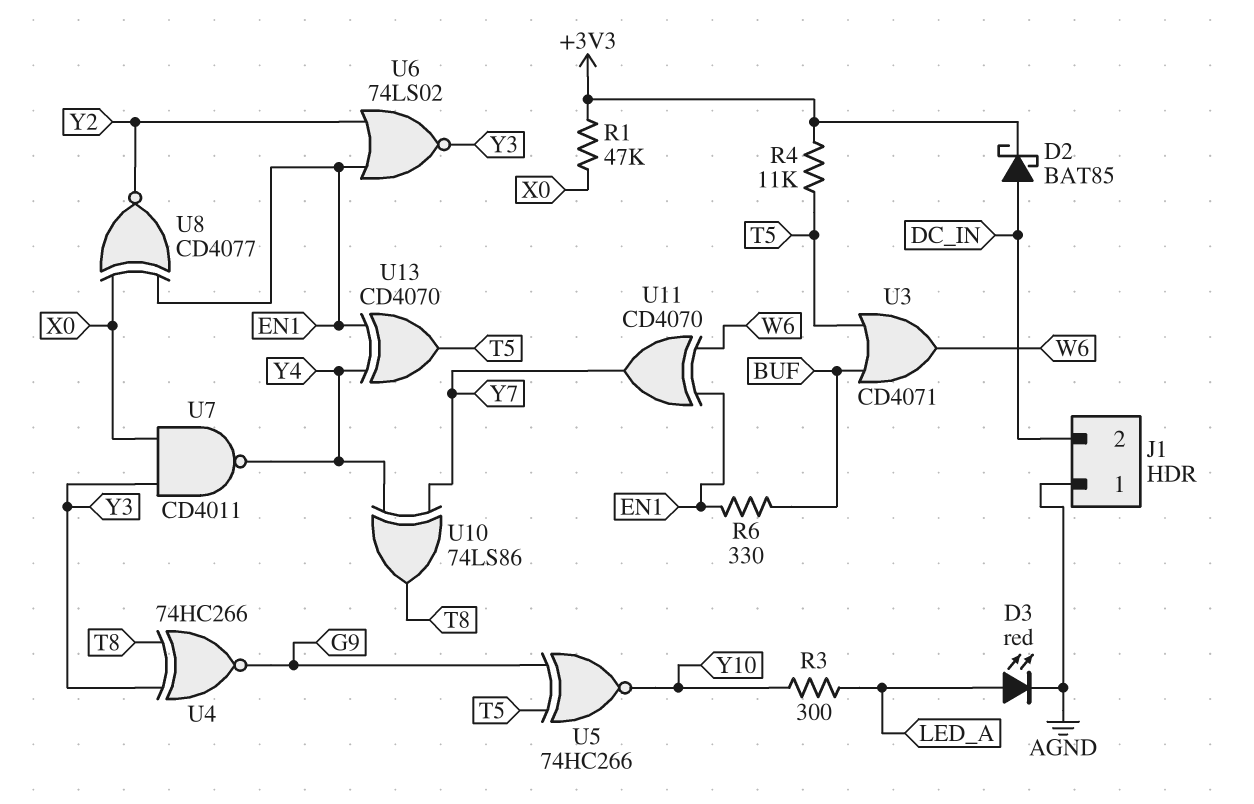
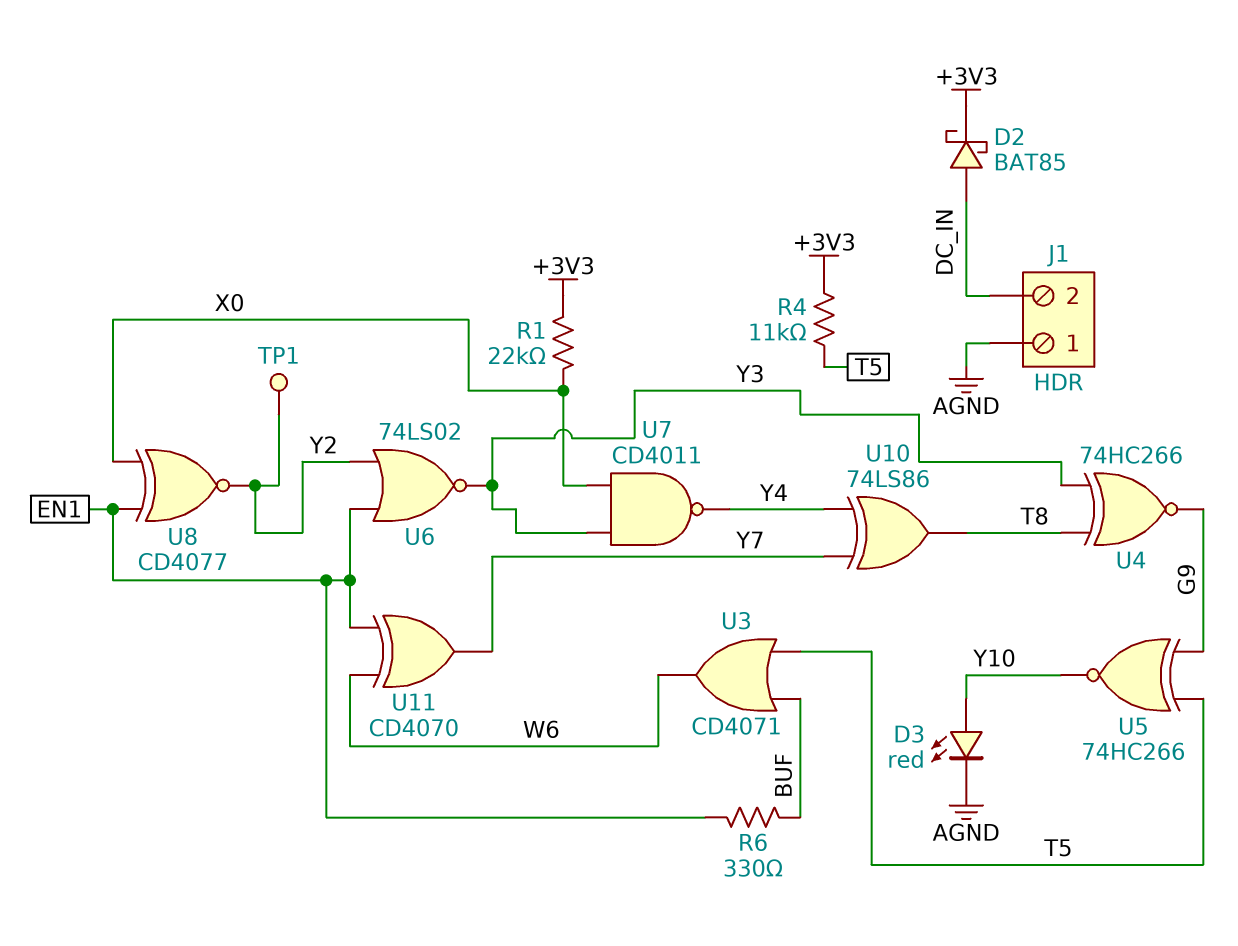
D3: LED red (A LED_A, K AGND) -> LED red (A Y10, K AGND)
R1: 47k (+3V3, X0) -> 22k (+3V3, X0)
R3: 300 (LED_A, Y10) -> none
TP1: none -> test point (Y2)
U13: XOR CD4070 (in EN1, in Y4, out T5) -> none

